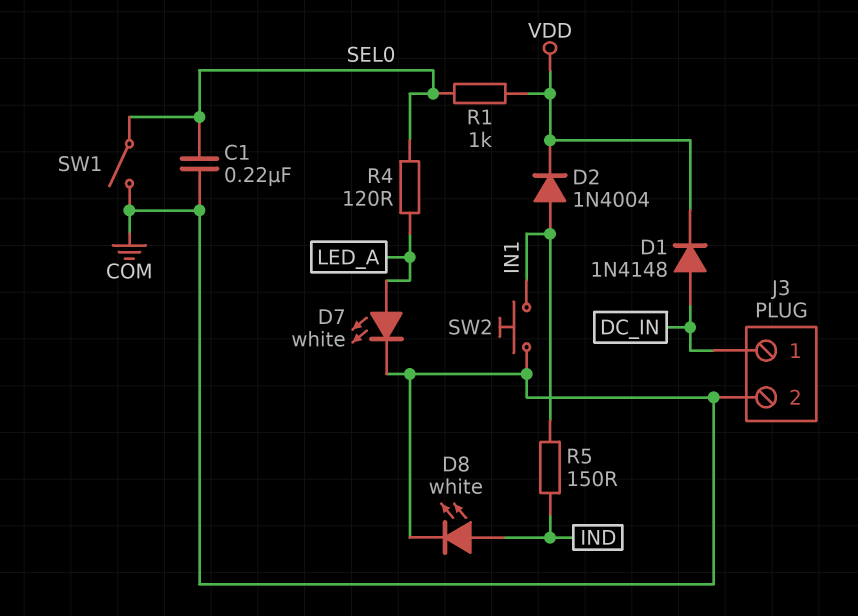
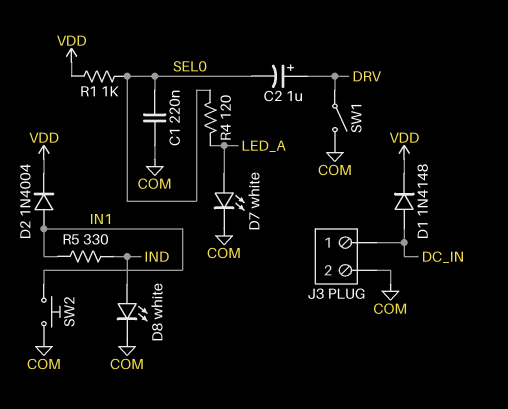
C2: none -> 1uF (plus DRV, minus SEL0)
R5: 150 (IN1, IND) -> 330 (IN1, IND)
SW1: switch (COM, SEL0) -> switch (COM, DRV)

